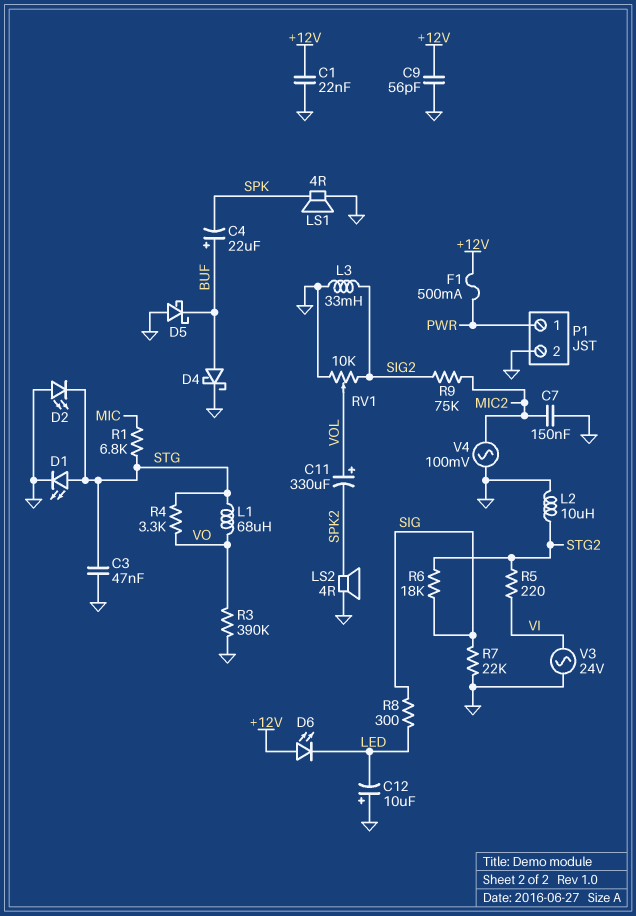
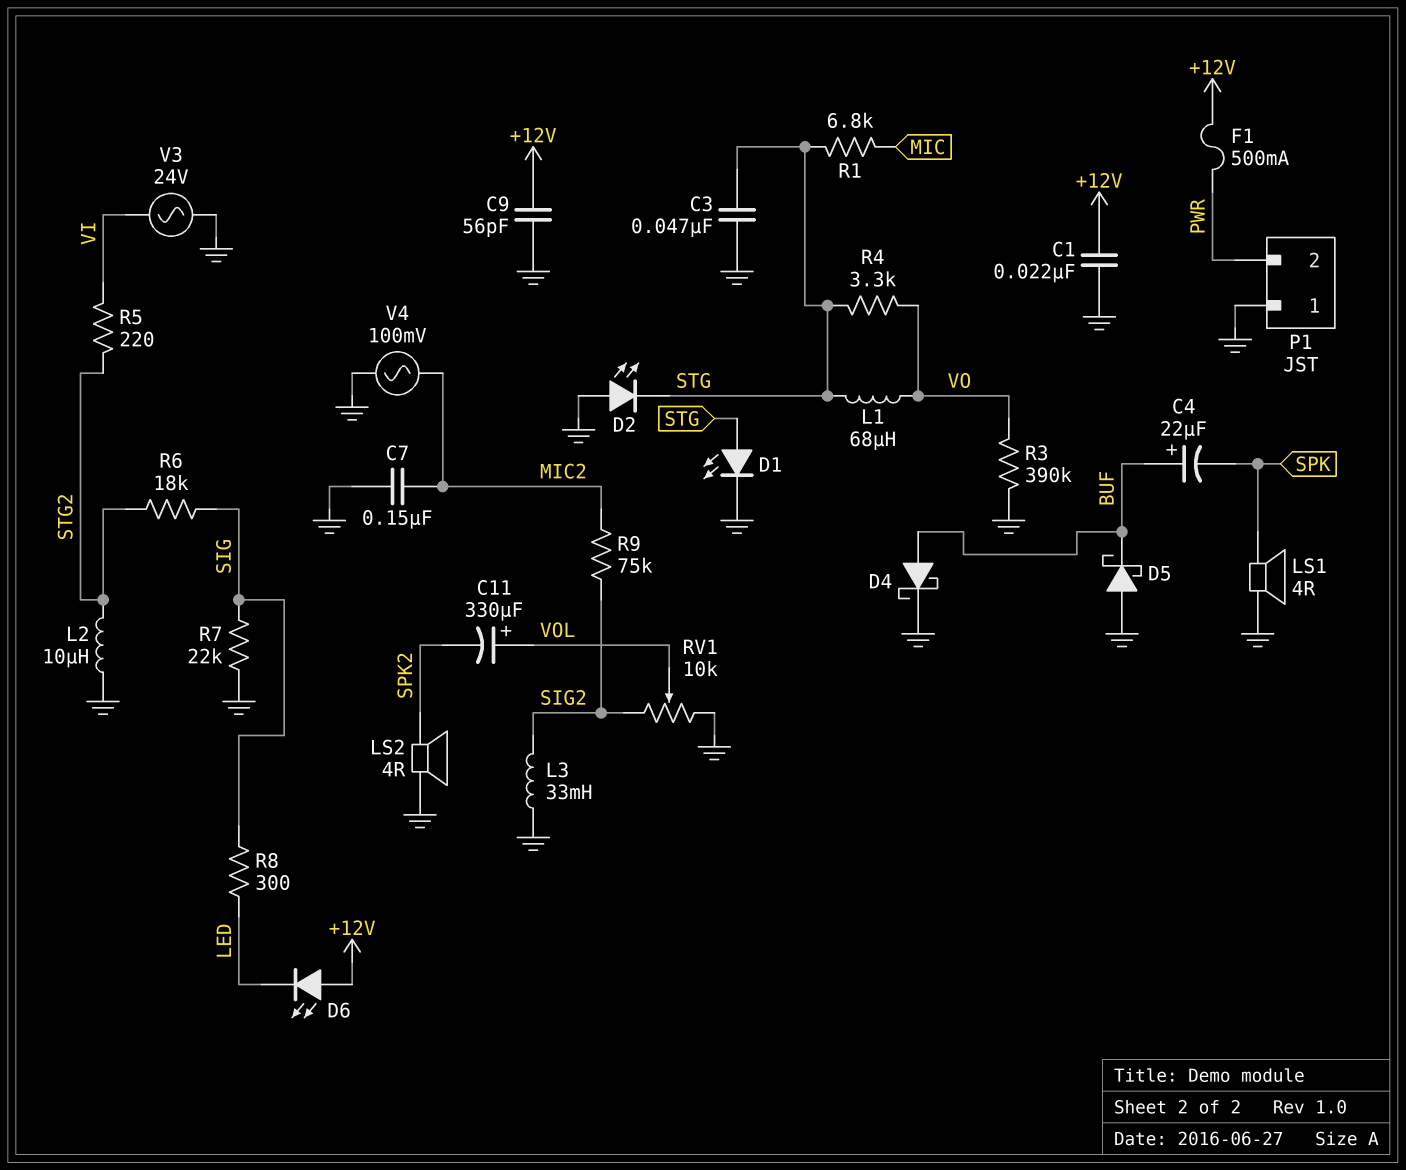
C12: 10uF (plus GND, minus LED) -> none
P1 pin 1: PWR -> GND
P1 pin 2: GND -> PWR

